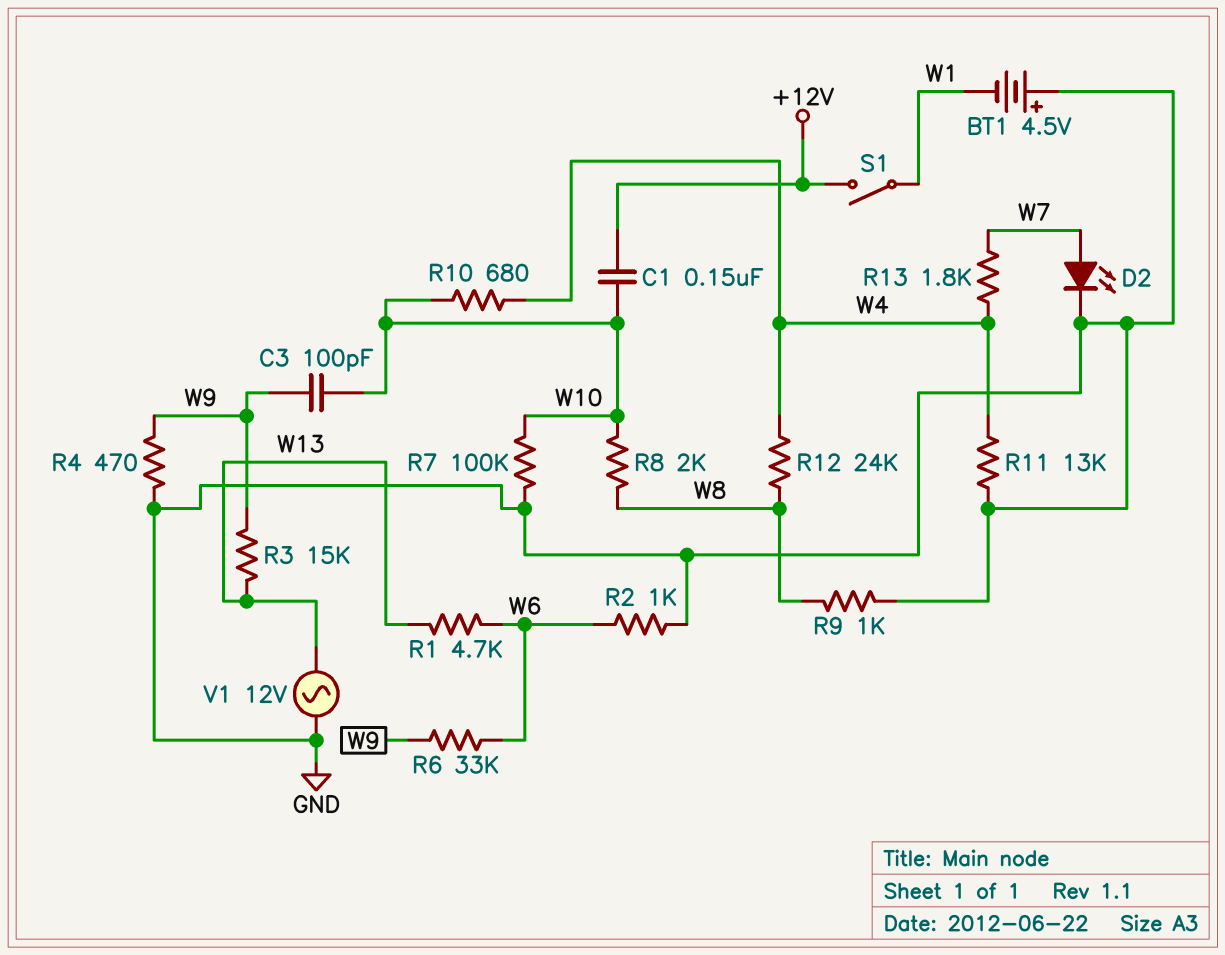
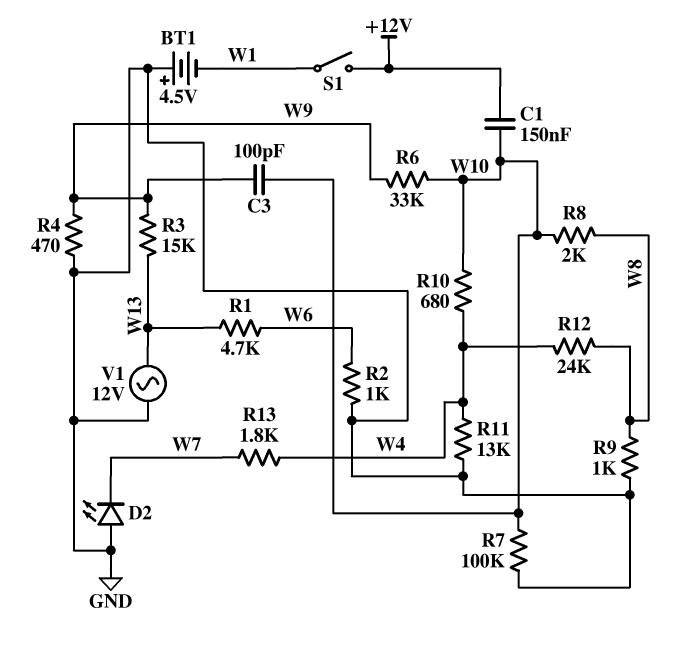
D2: LED (A W7, K GND) -> LED (A GND, K W7)
R6: 33k (W6, W9) -> 33k (W9, W10)

